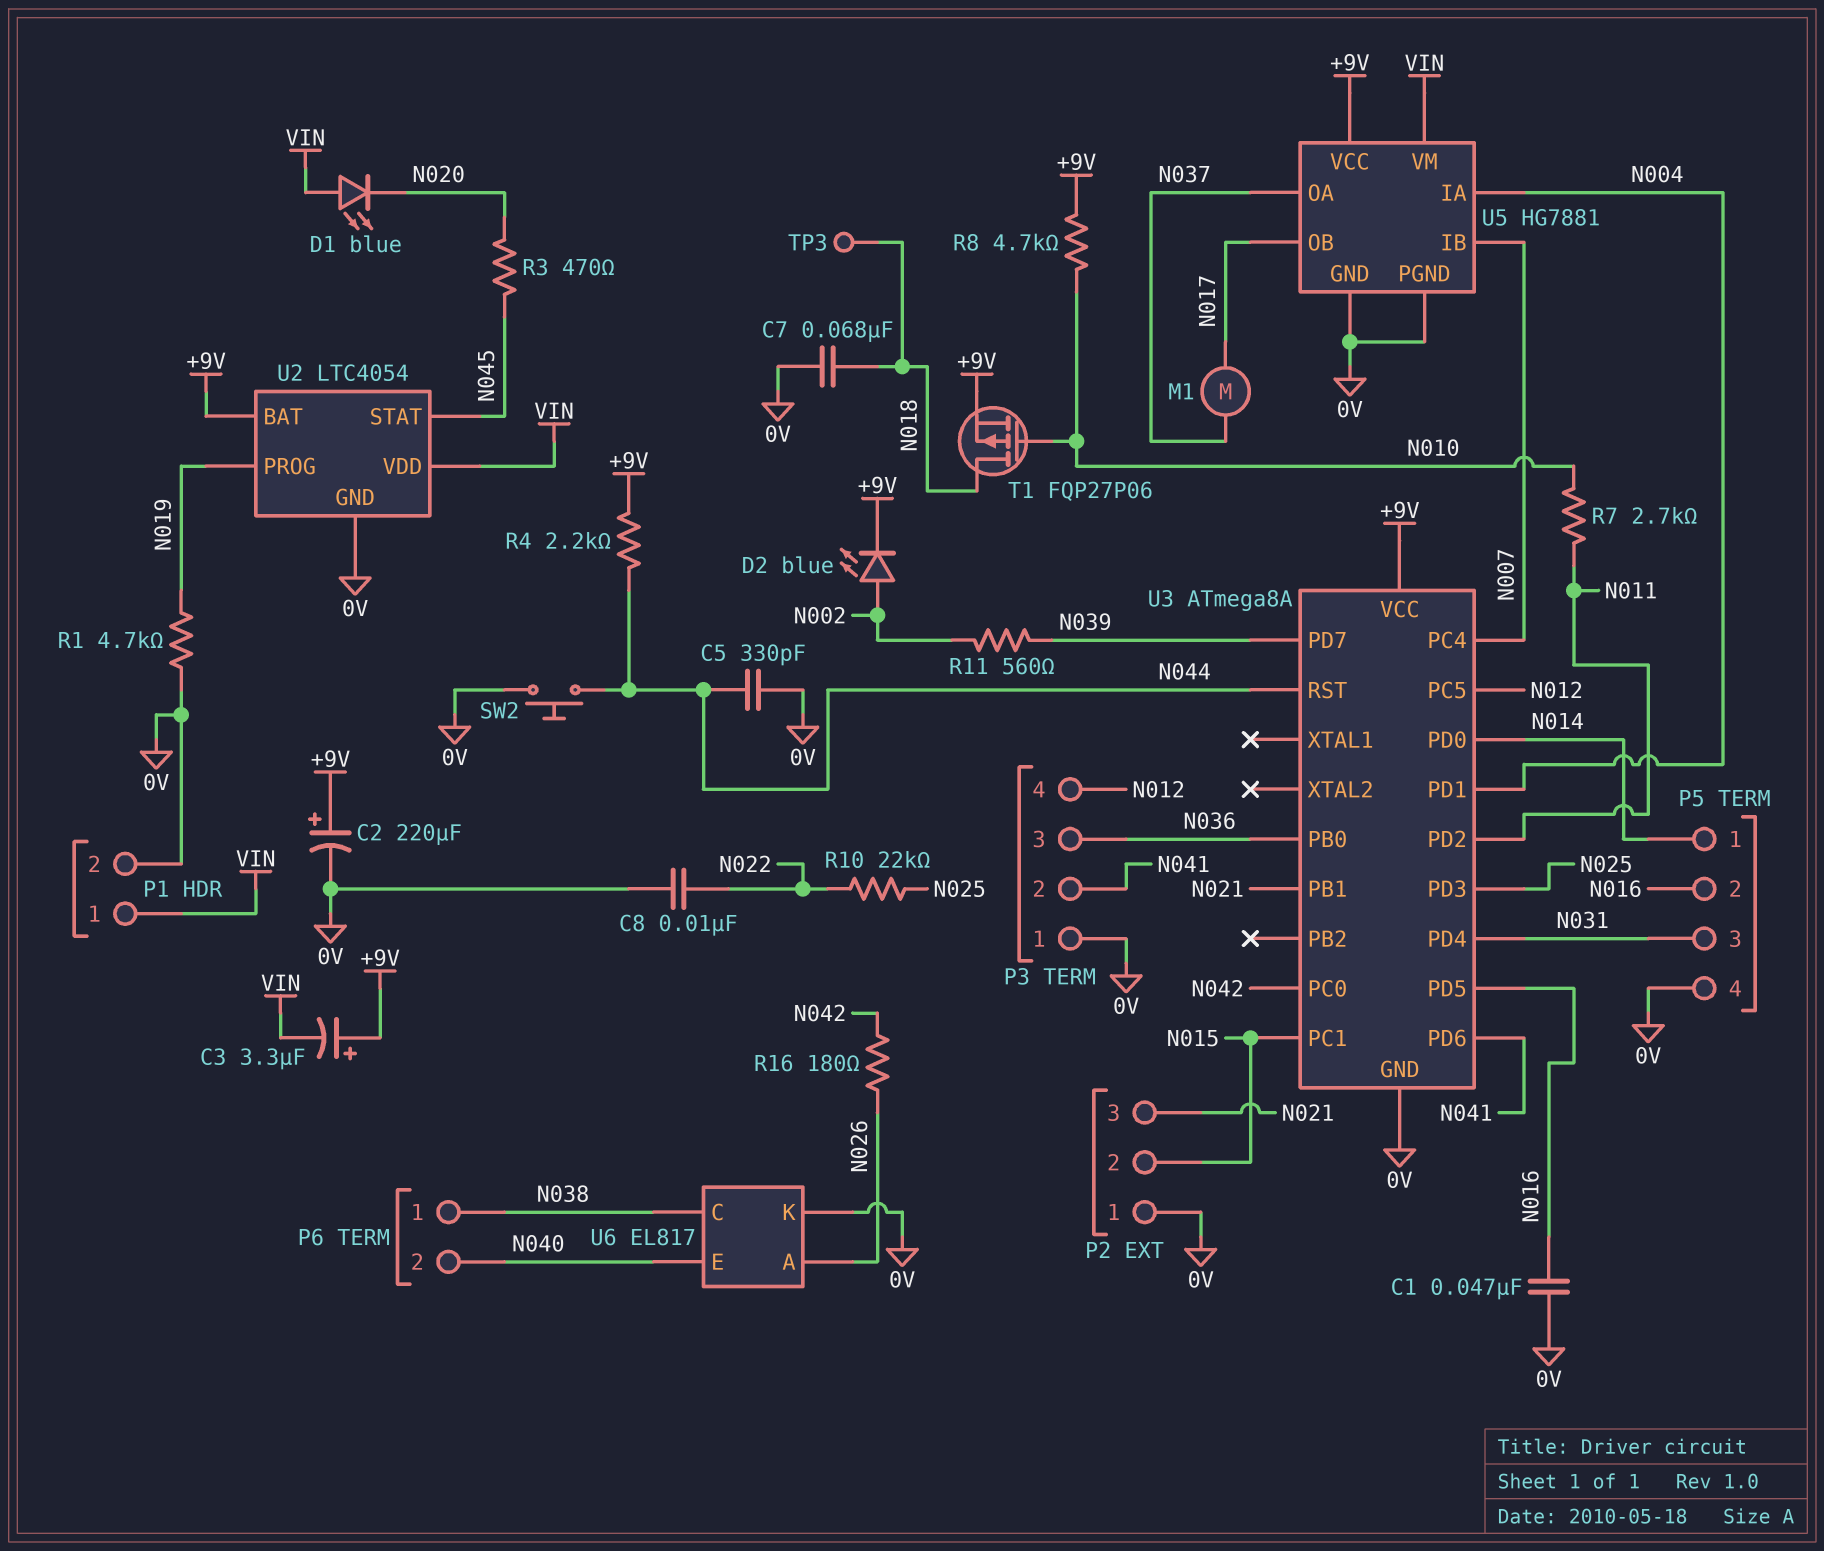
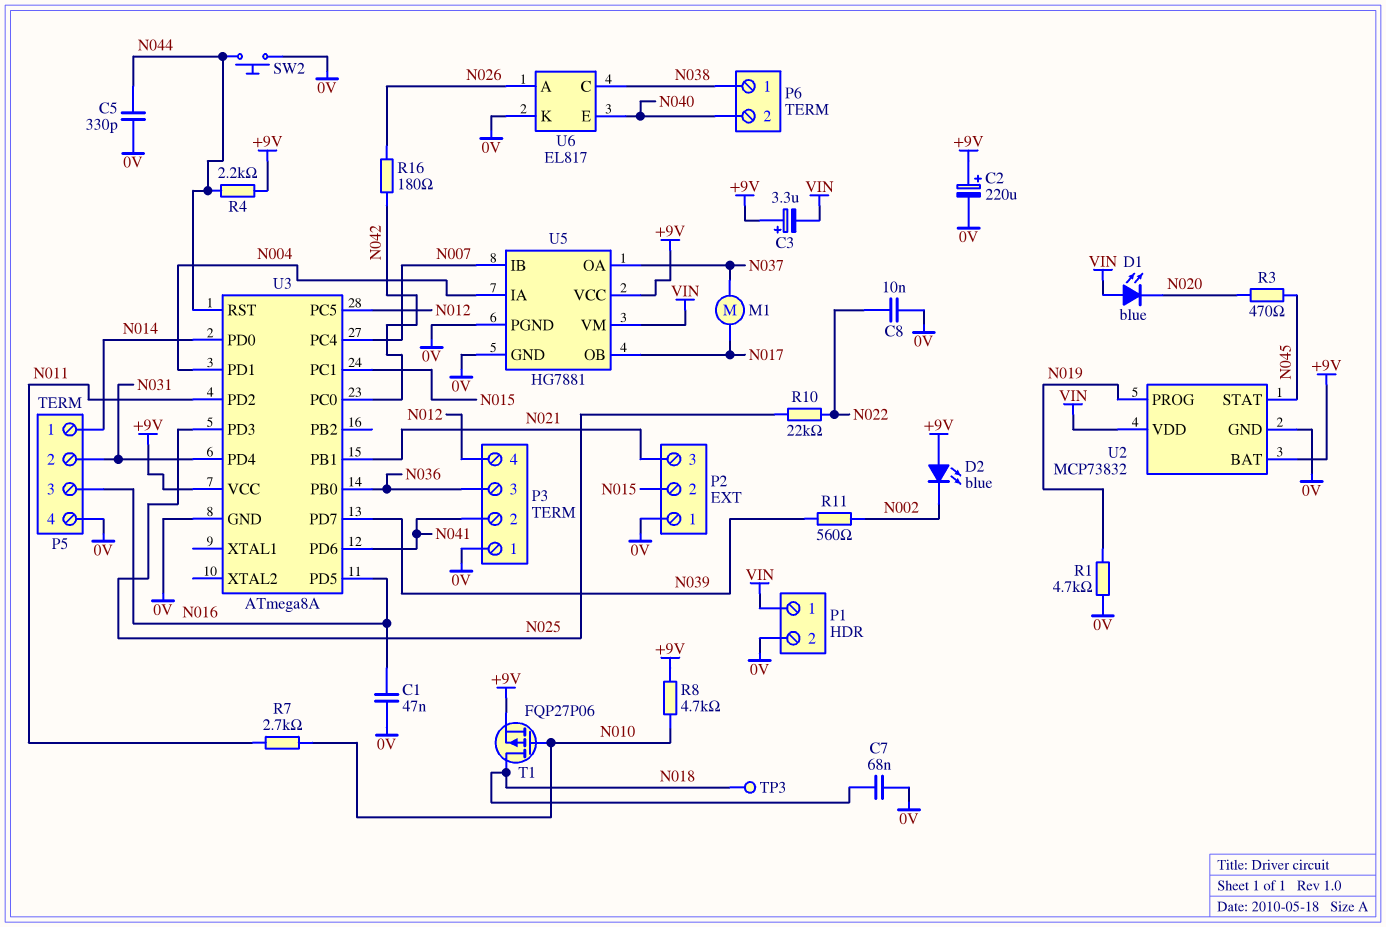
D2: LED blue (A N002, K +9V) -> LED blue (A +9V, K N002)
P5 pin 2: N016 -> N031
P5 pin 3: N031 -> N016
U2: LTC4054 -> MCP73832

